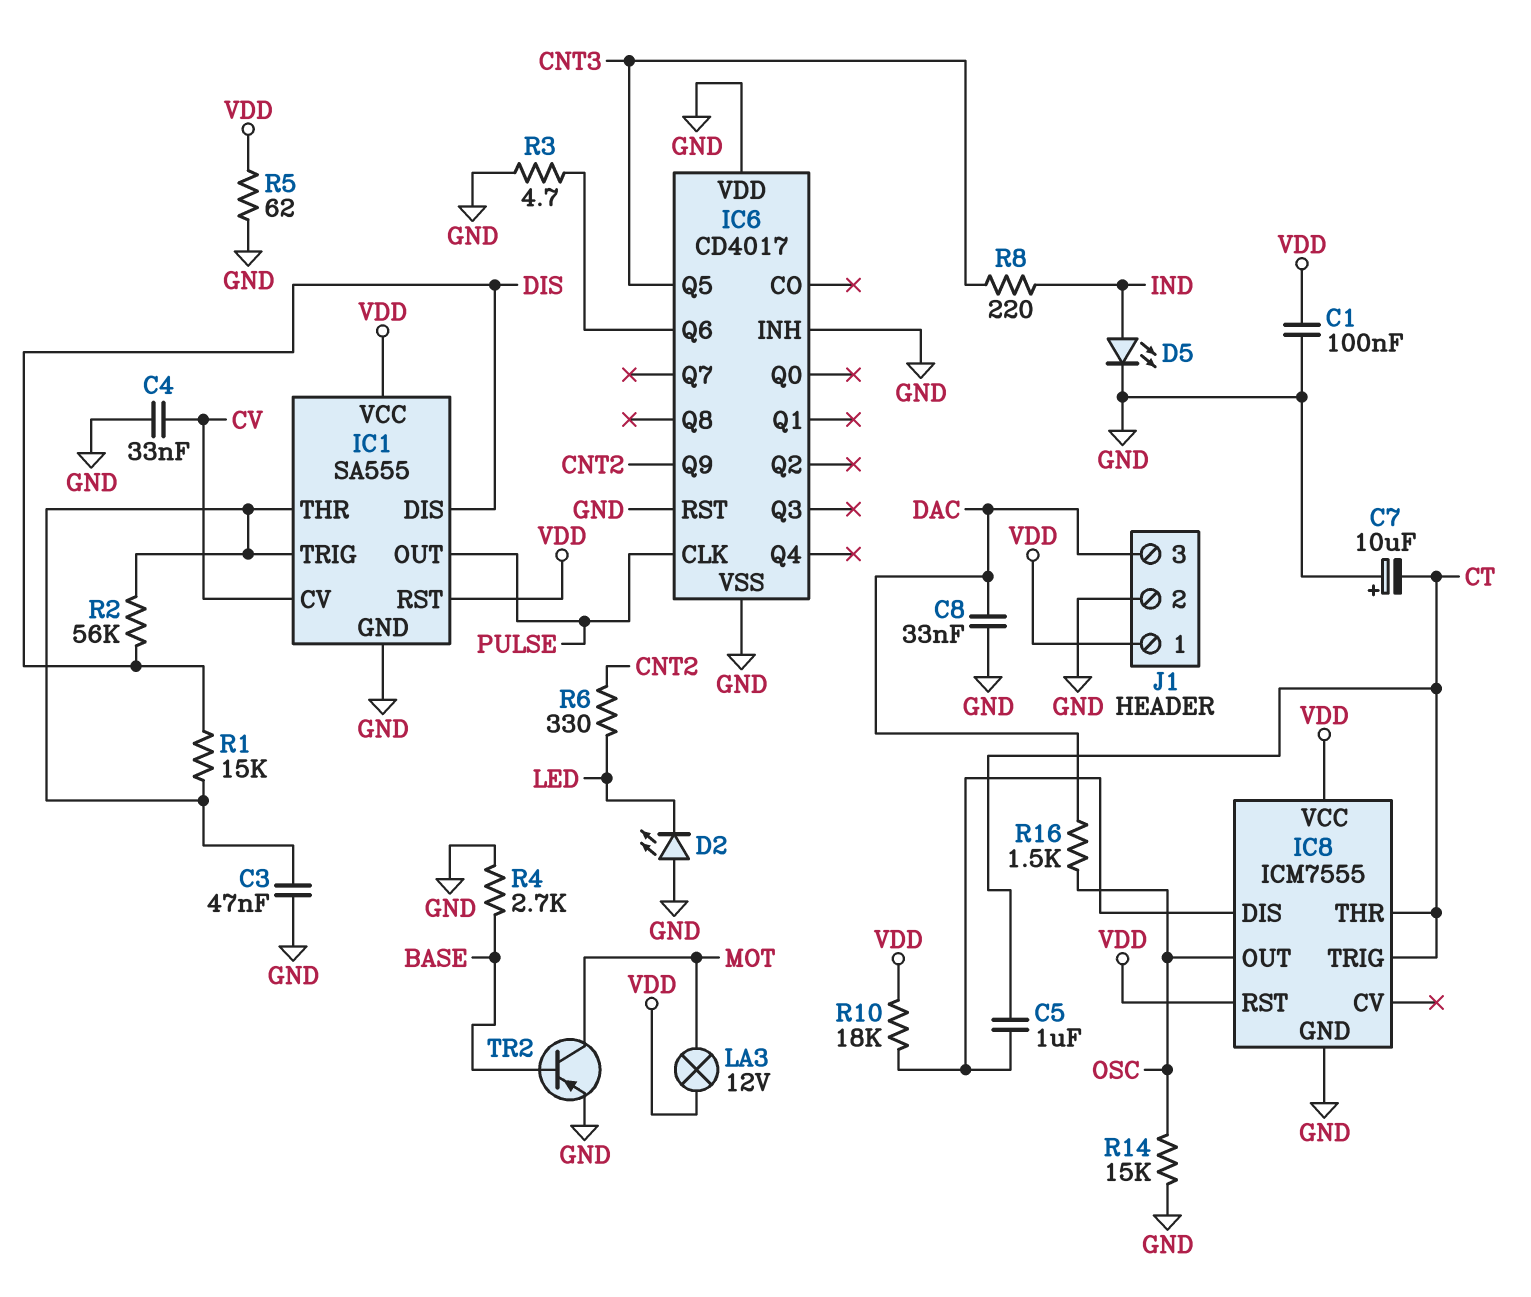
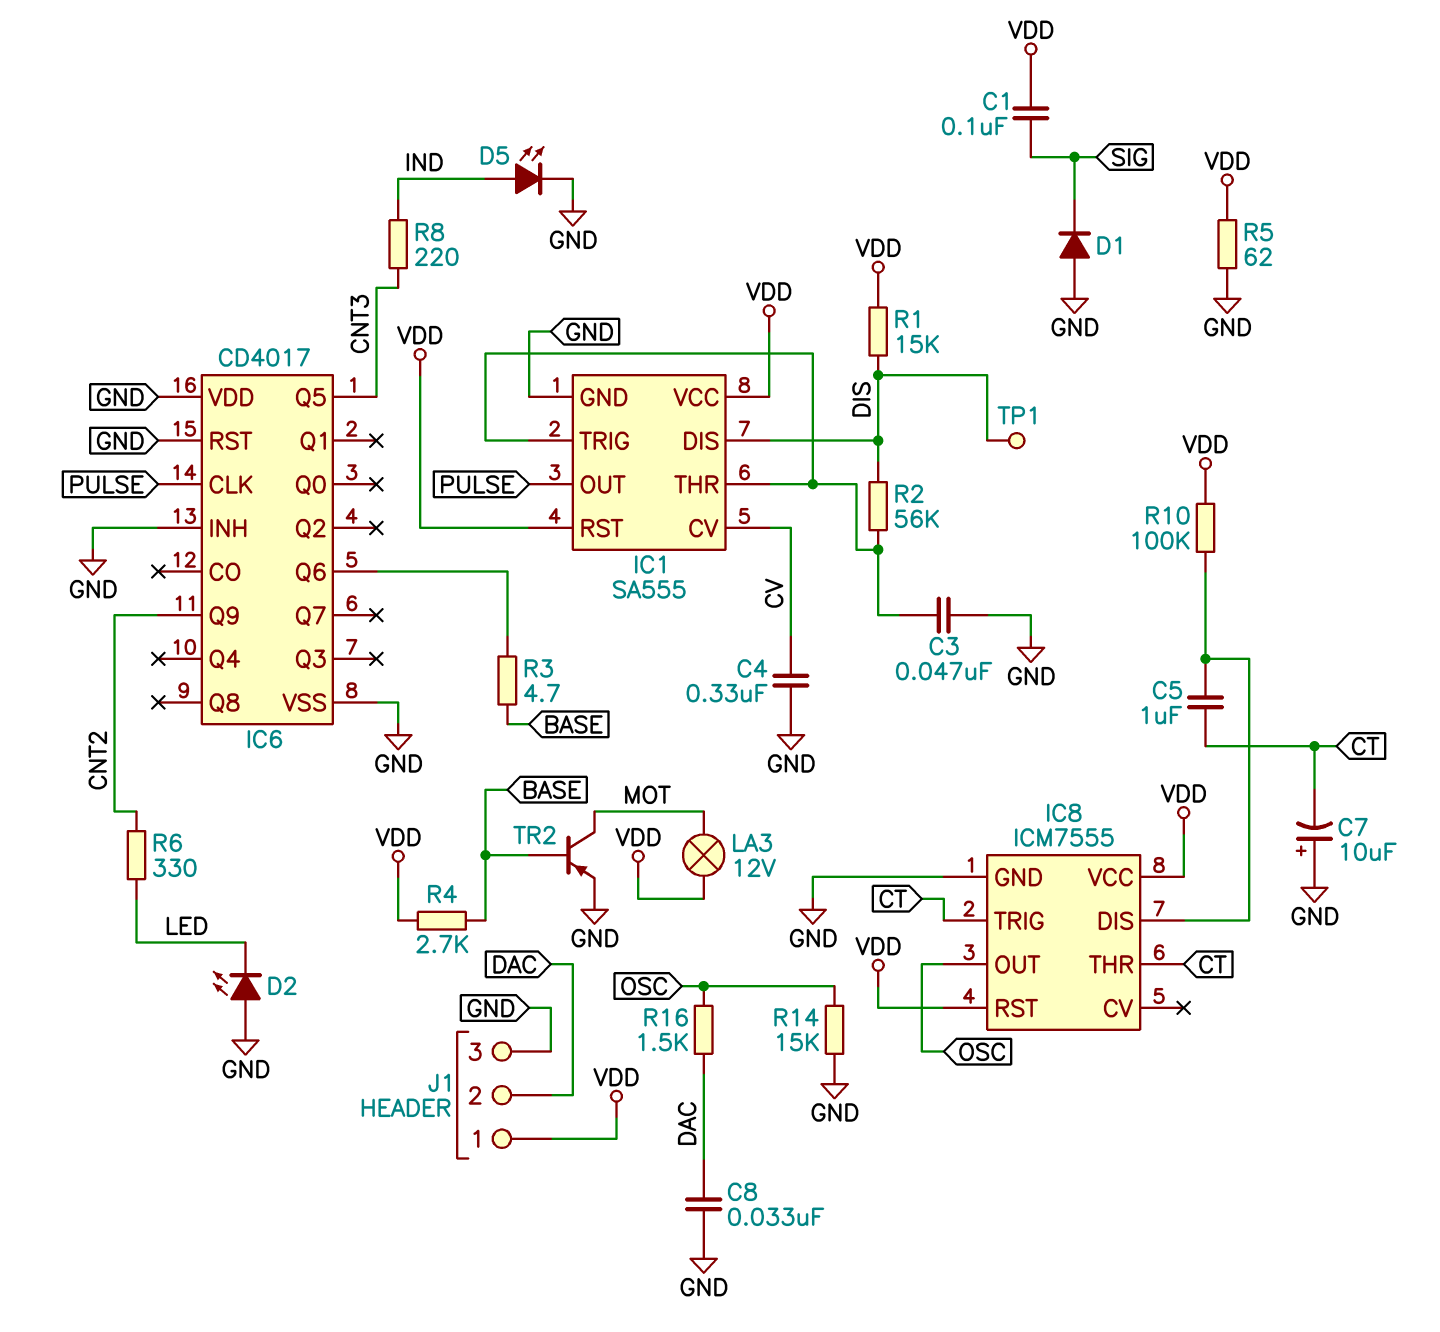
C1: 100nF (GND, VDD) -> 100nF (SIG, VDD)
C4: 33nF (CV, GND) -> 330nF (CV, GND)
D1: none -> diode (A GND, K SIG)
J1 pin 2: GND -> DAC
J1 pin 3: DAC -> GND
R1: 15k (DIS, IC1/THR) -> 15k (DIS, VDD)
R3: 4.7 (GND, IC6/Q6) -> 4.7 (BASE, IC6/Q6)
R4: 2.7k (BASE, GND) -> 2.7k (BASE, VDD)
R10: 18k (IC8/DIS, VDD) -> 100k (IC8/DIS, VDD)
TP1: none -> test point (DIS)

